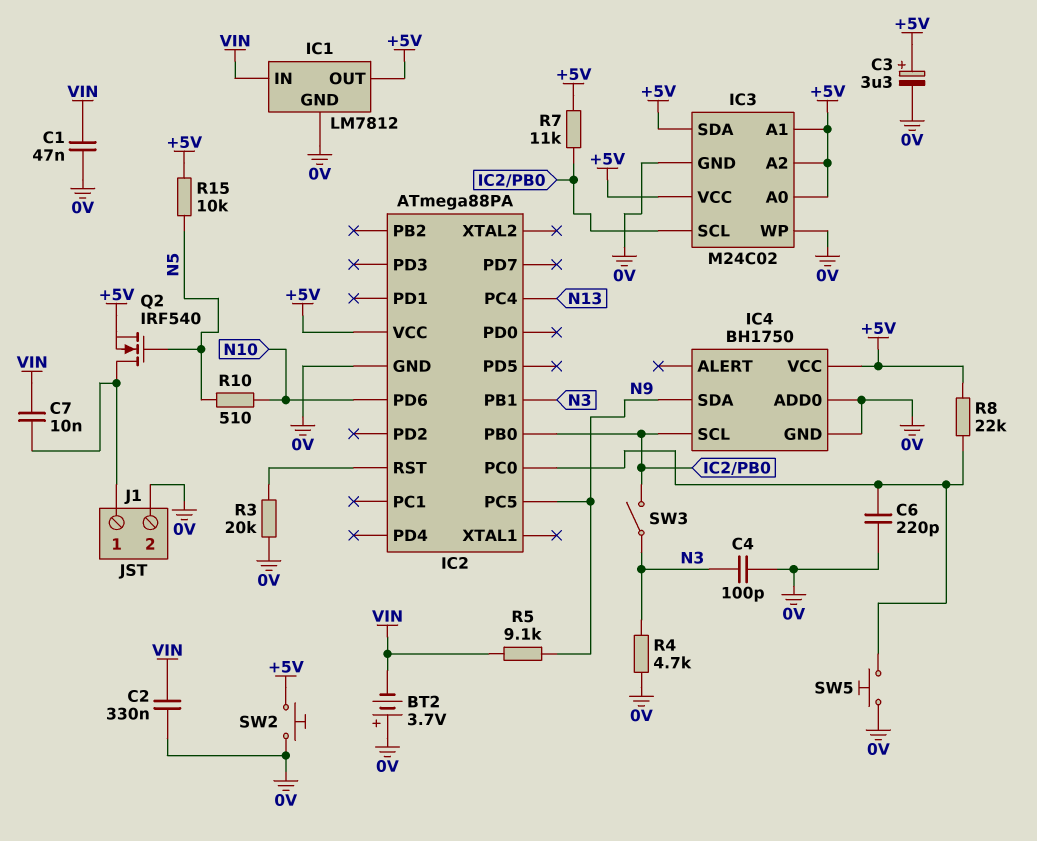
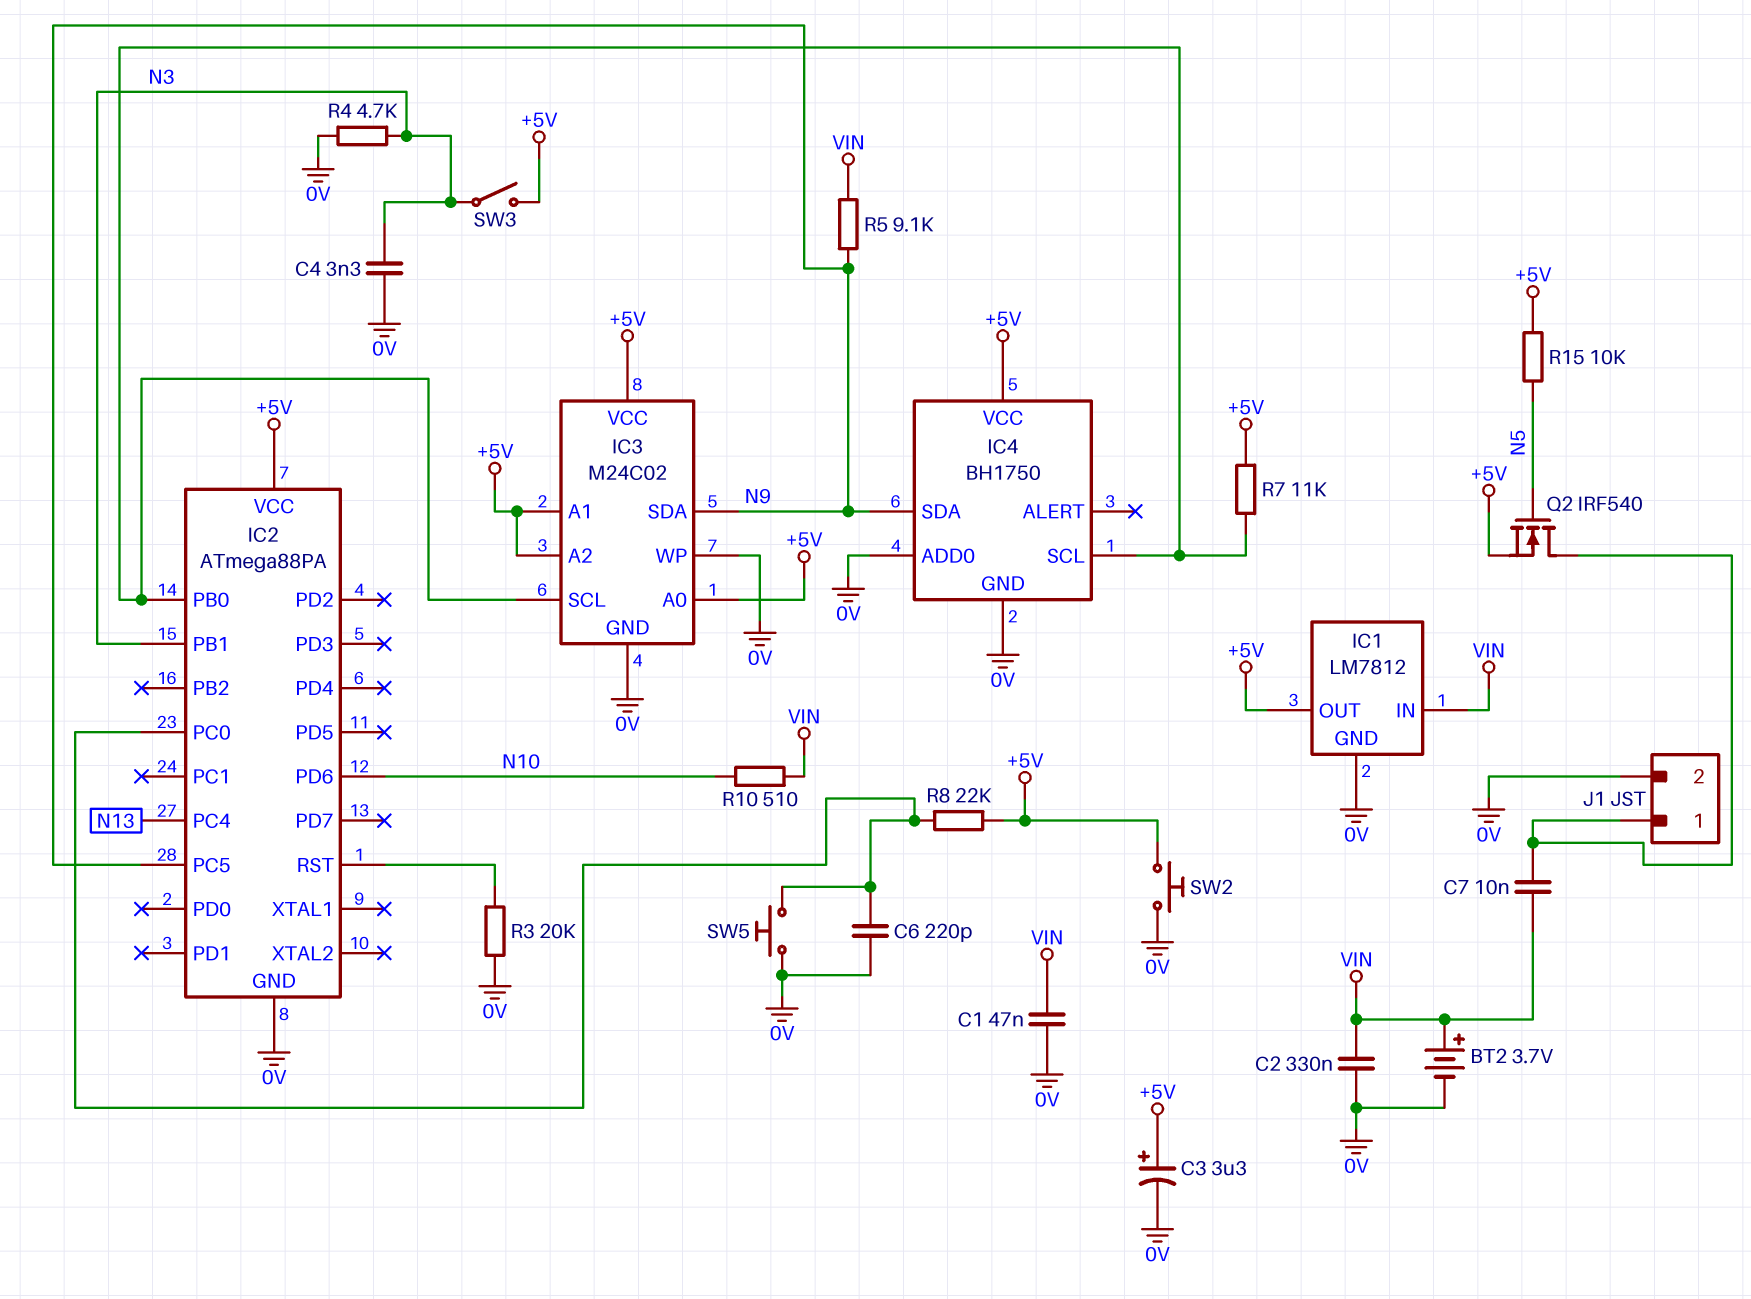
BT2: 3.7V (plus 0V, minus VIN) -> 3.7V (plus VIN, minus 0V)
C4: 100pF (0V, N3) -> 3.3nF (0V, N3)
IC3 pin SDA: +5V -> N9
R10: 510 (N5, N10) -> 510 (N10, VIN)
SW3: switch (IC2/PB0, N3) -> switch (+5V, N3)

